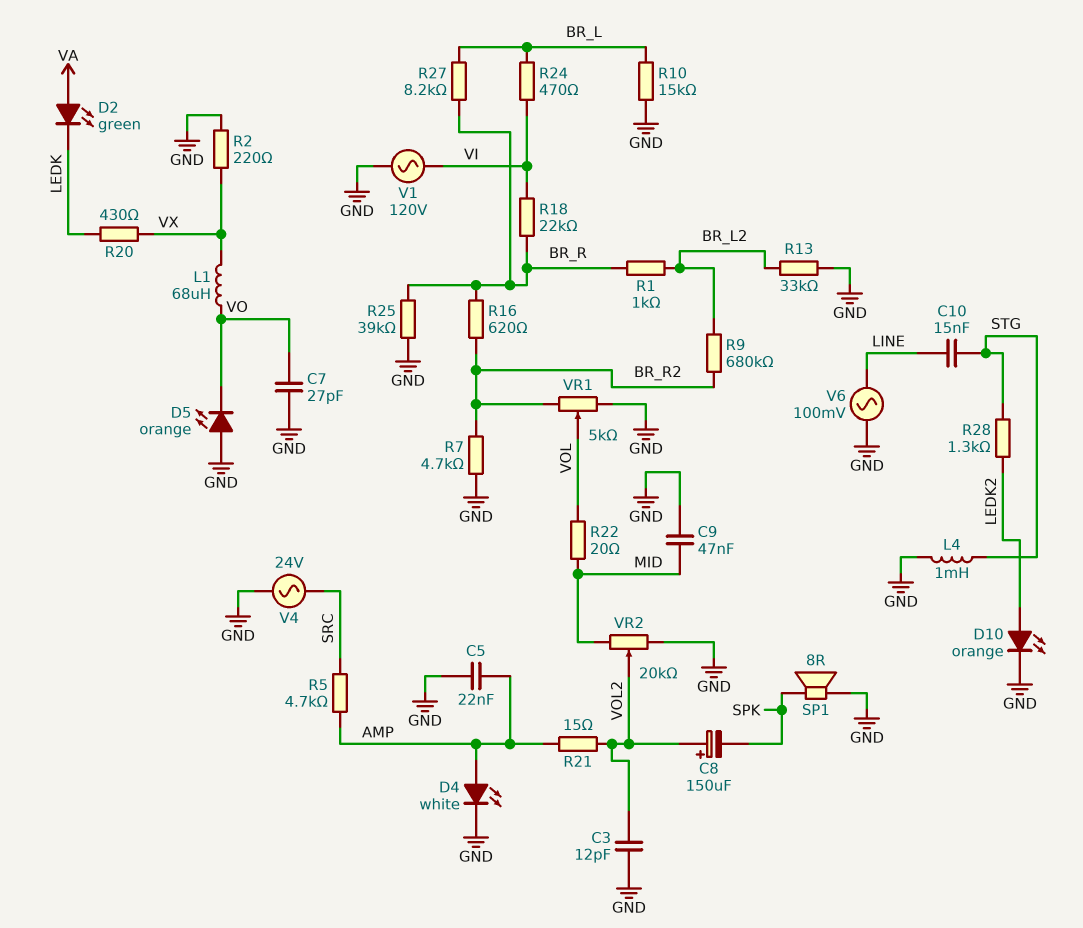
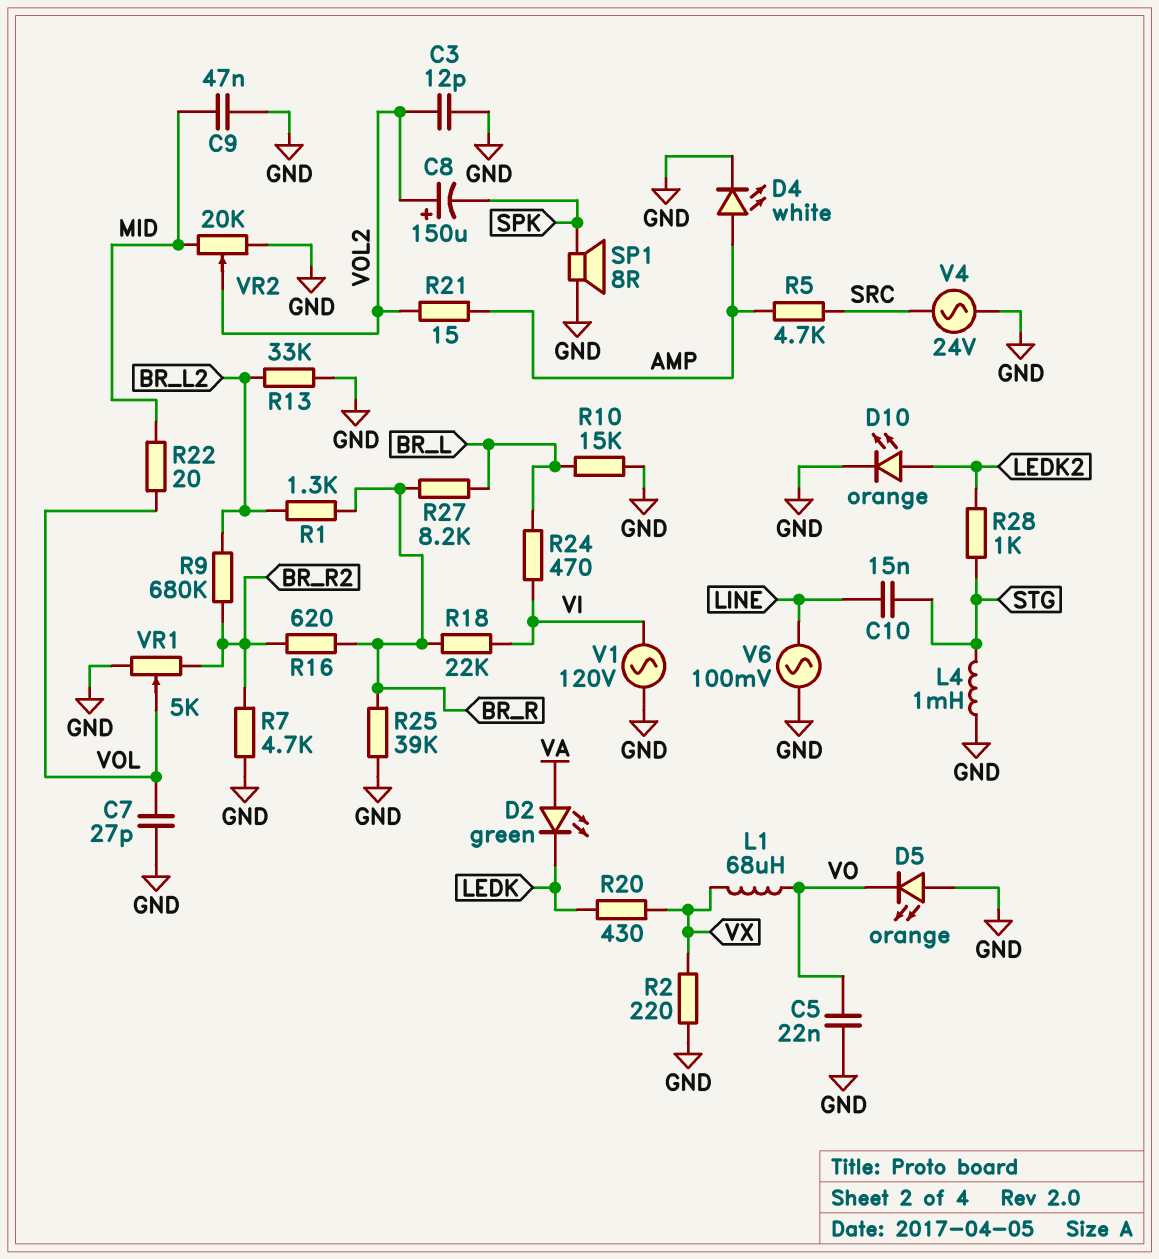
C5: 22nF (AMP, GND) -> 22nF (GND, VO)
C7: 27pF (GND, VO) -> 27pF (GND, VOL)
R1: 1k (BR_L2, BR_R) -> 1.3k (BR_L2, BR_R)
R28: 1.3k (LEDK2, STG) -> 1k (LEDK2, STG)

